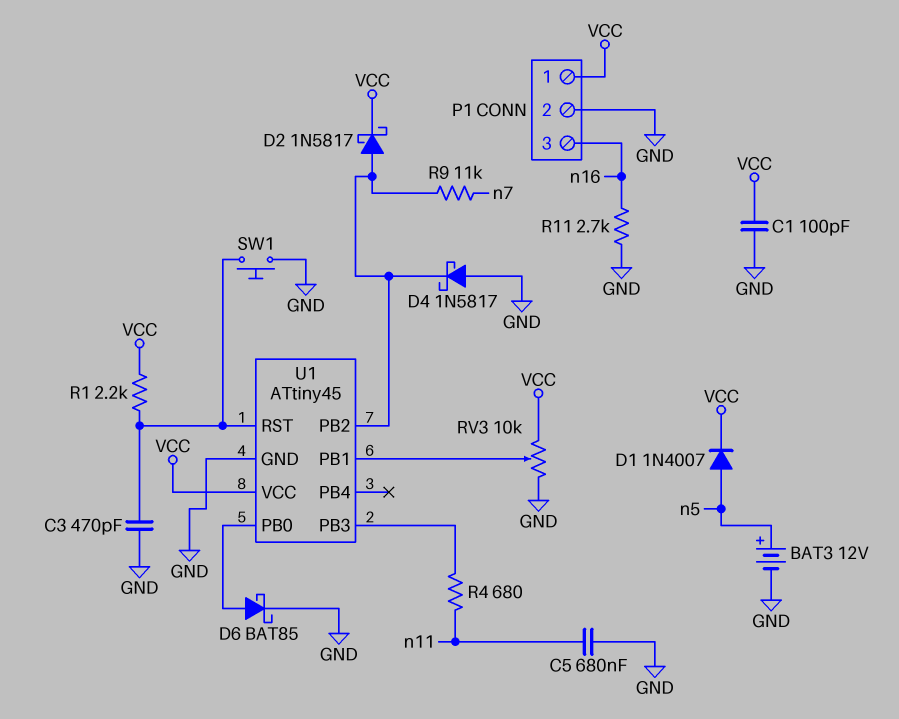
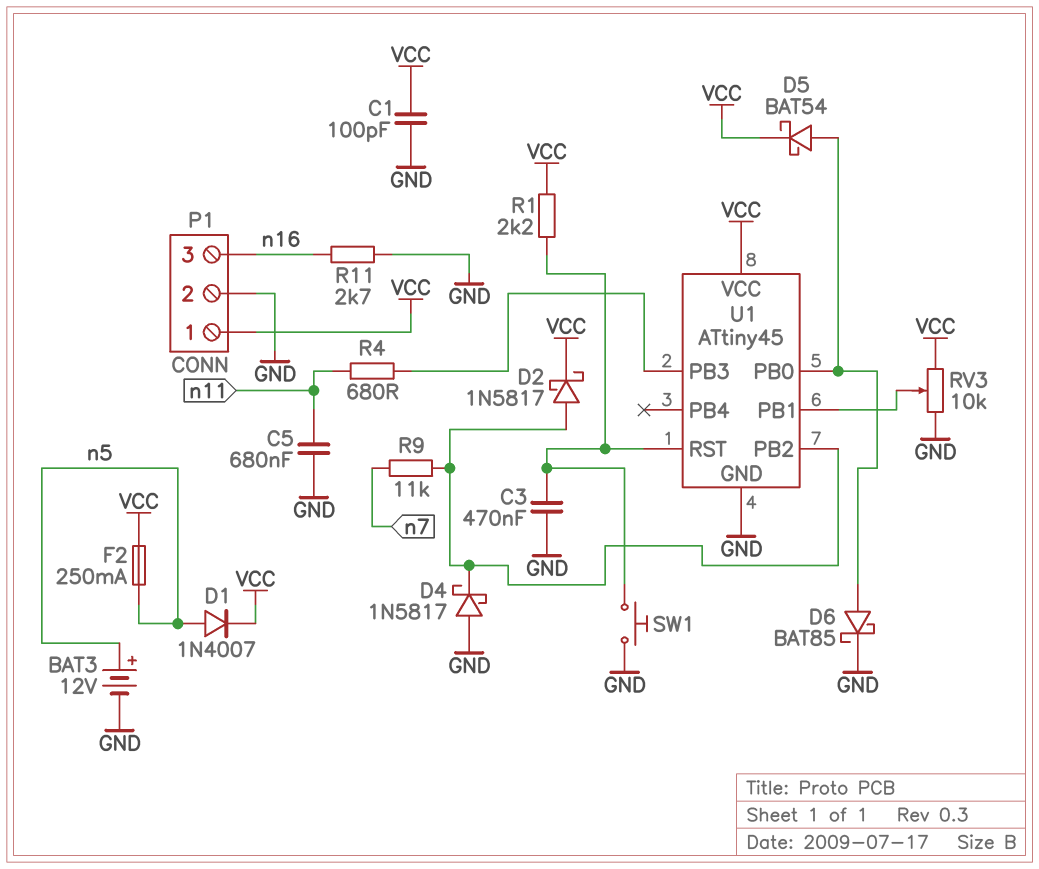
C3: 470pF (GND, U1/RST) -> 470nF (GND, U1/RST)
D5: none -> schottky BAT54 (A U1/PB0, K VCC)
F2: none -> 250mA (VCC, n5)

